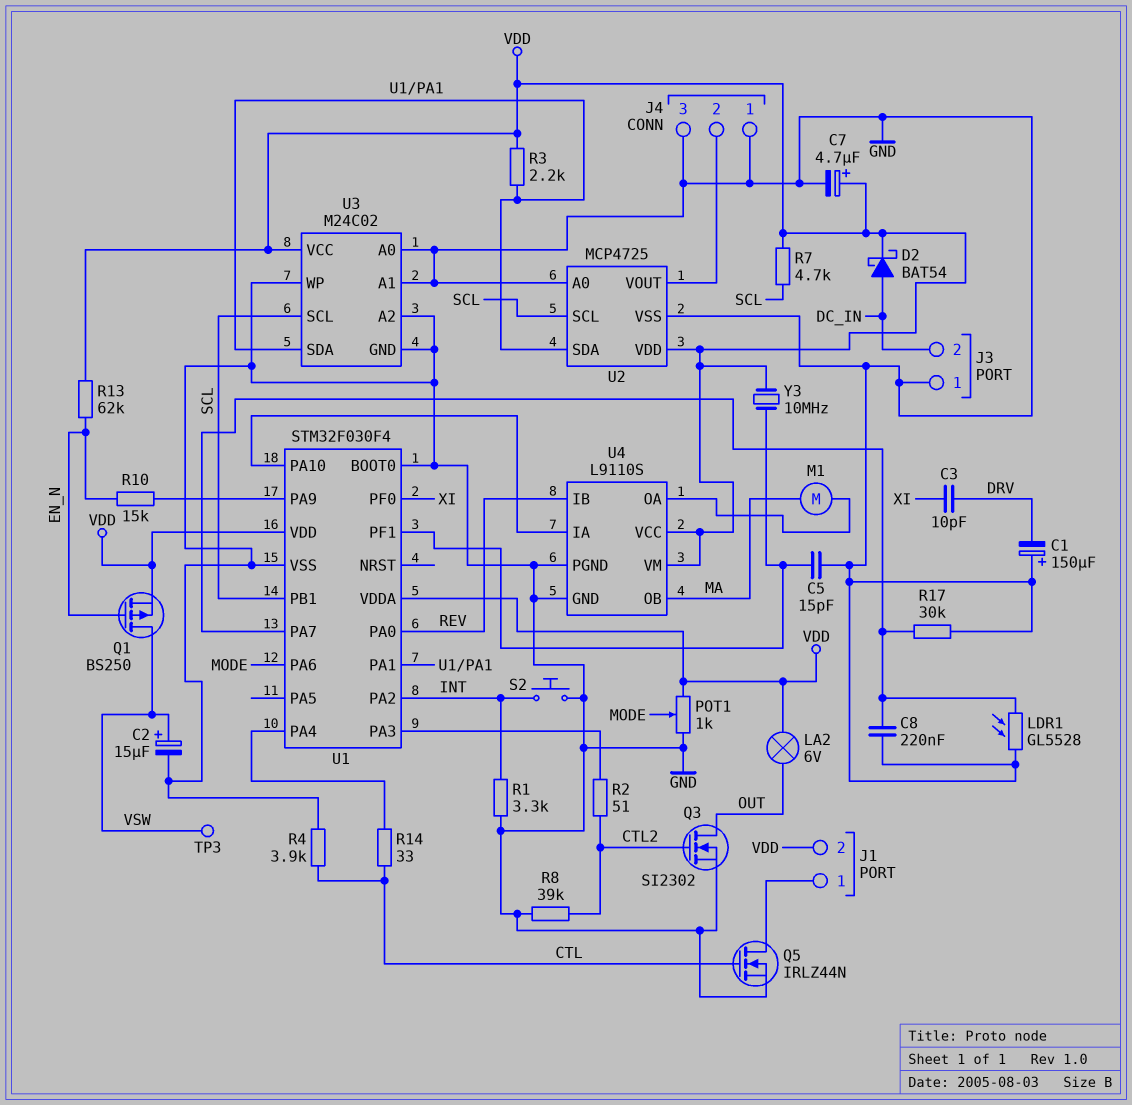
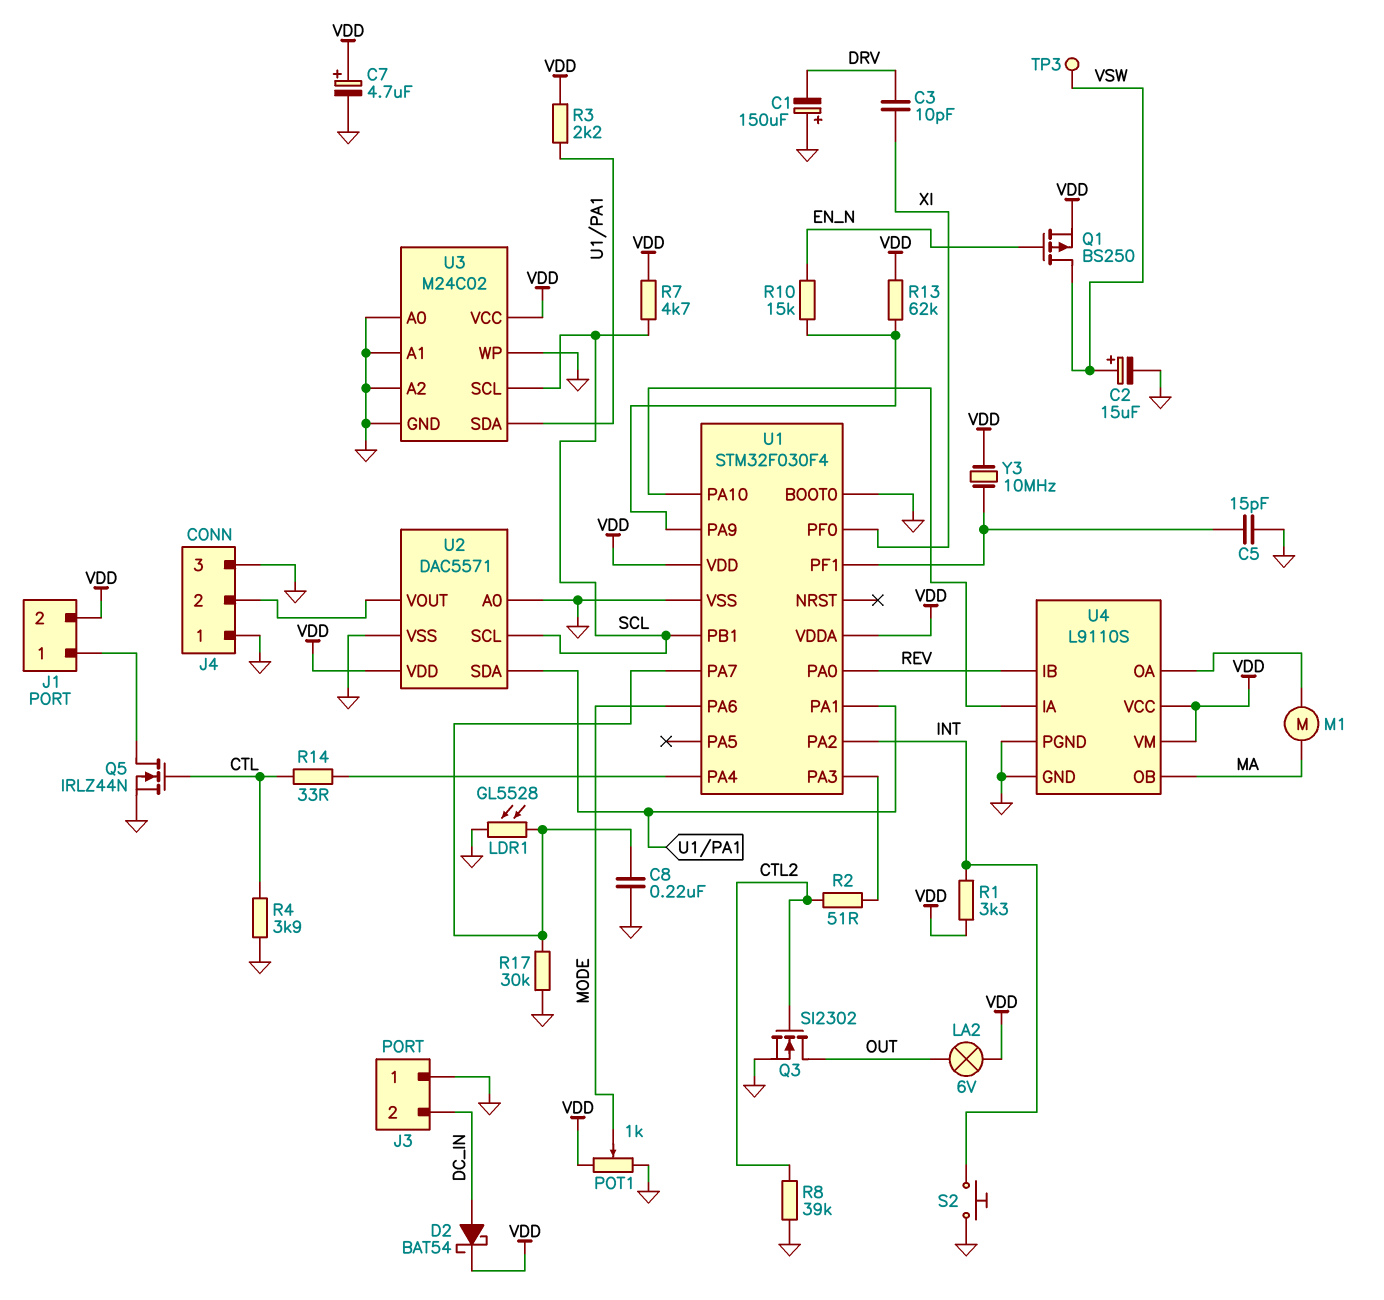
R1: 3.3k (GND, INT) -> 3.3k (INT, VDD)
R13: 62k (EN_N, VDD) -> 62k (U1/PA9, VDD)
U2: MCP4725 -> DAC5571

